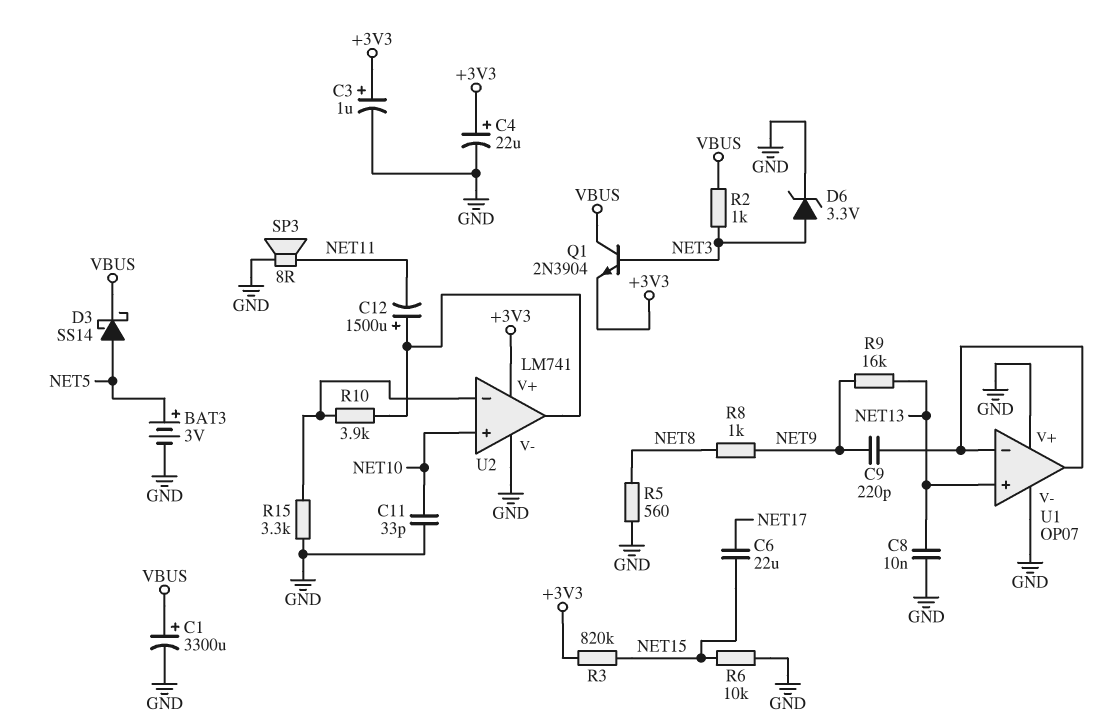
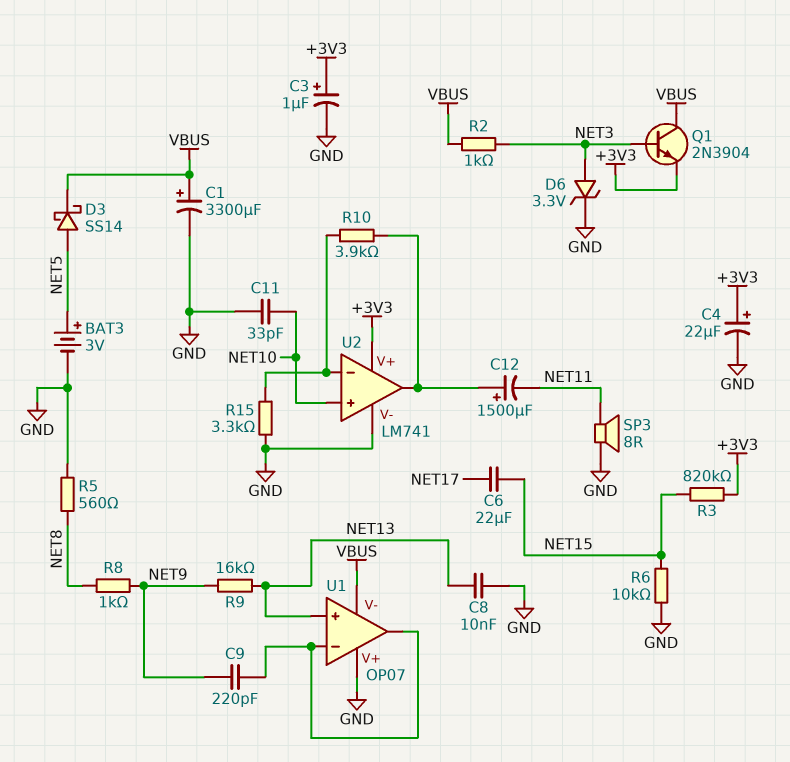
U1 pin V-: GND -> VBUS

